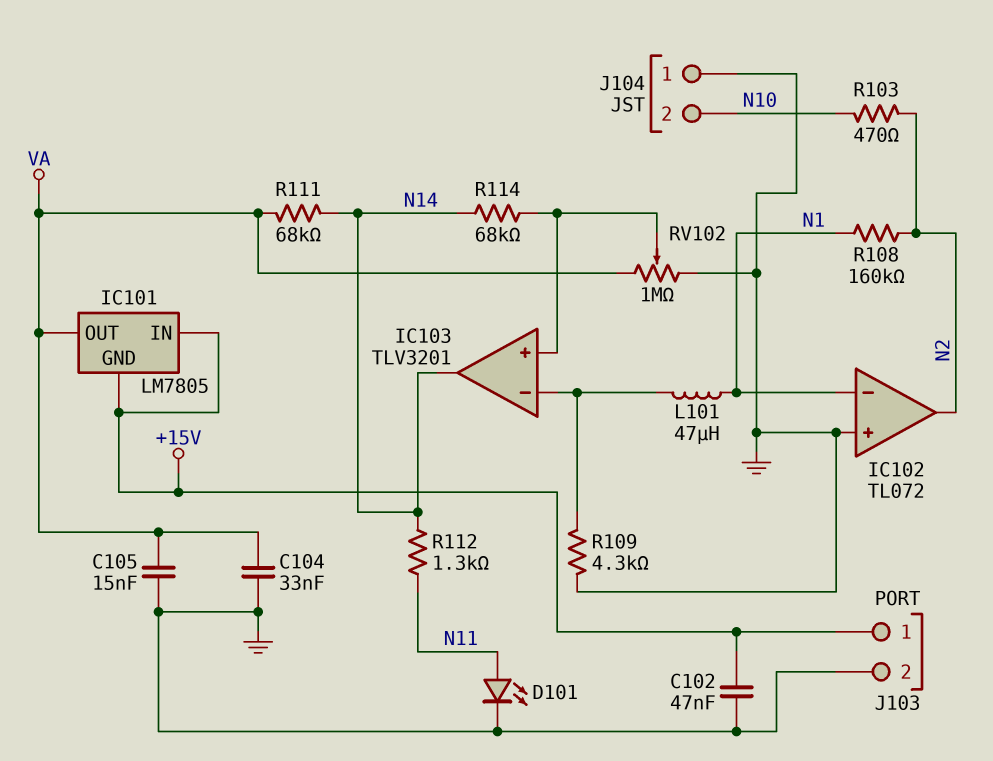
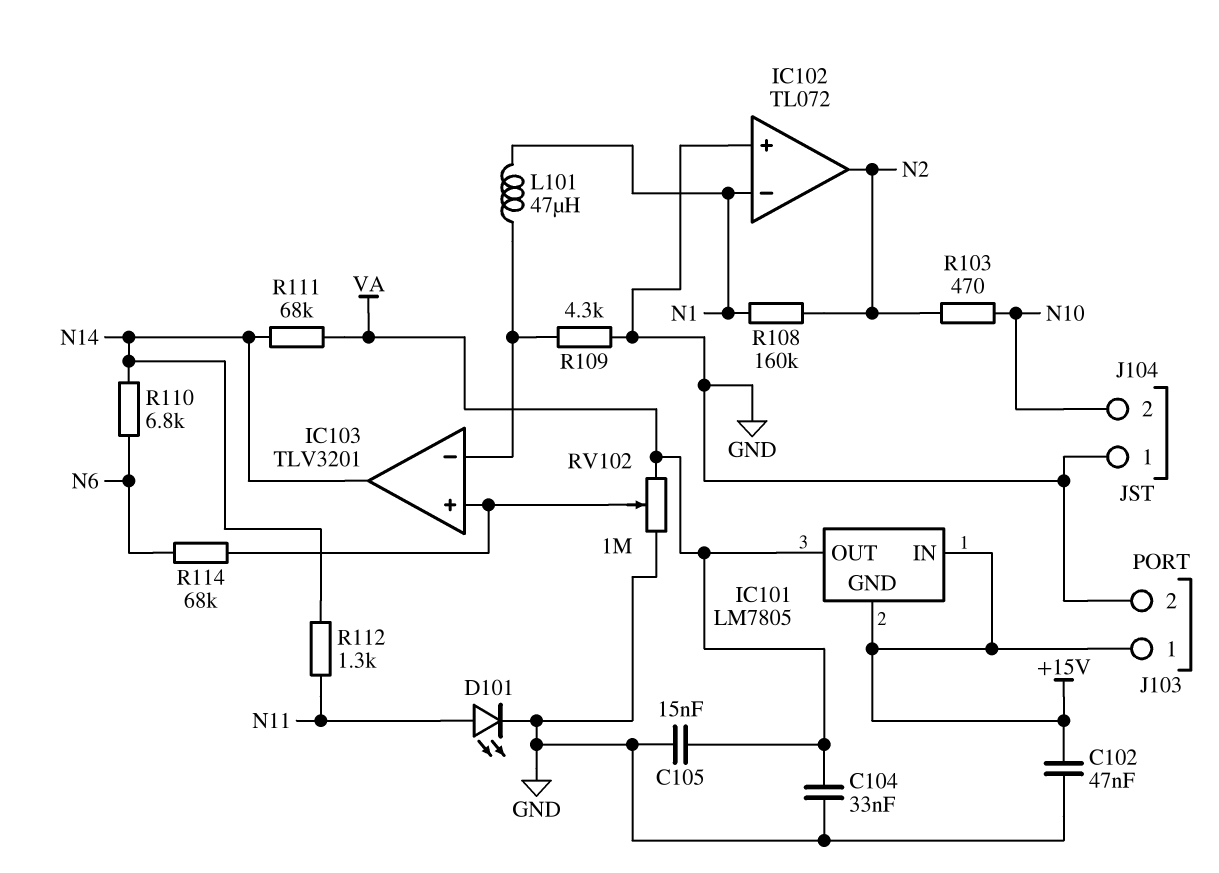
R110: none -> 6.8k (N6, N14)
R114: 68k (IC103/in+, N14) -> 68k (IC103/in+, N6)

